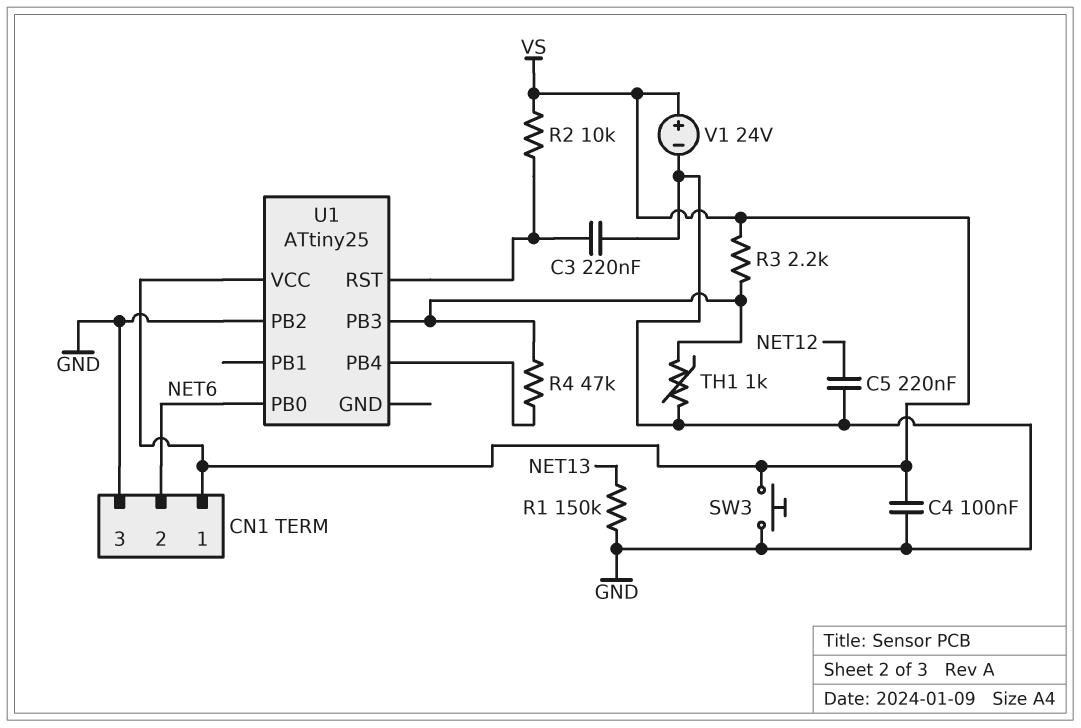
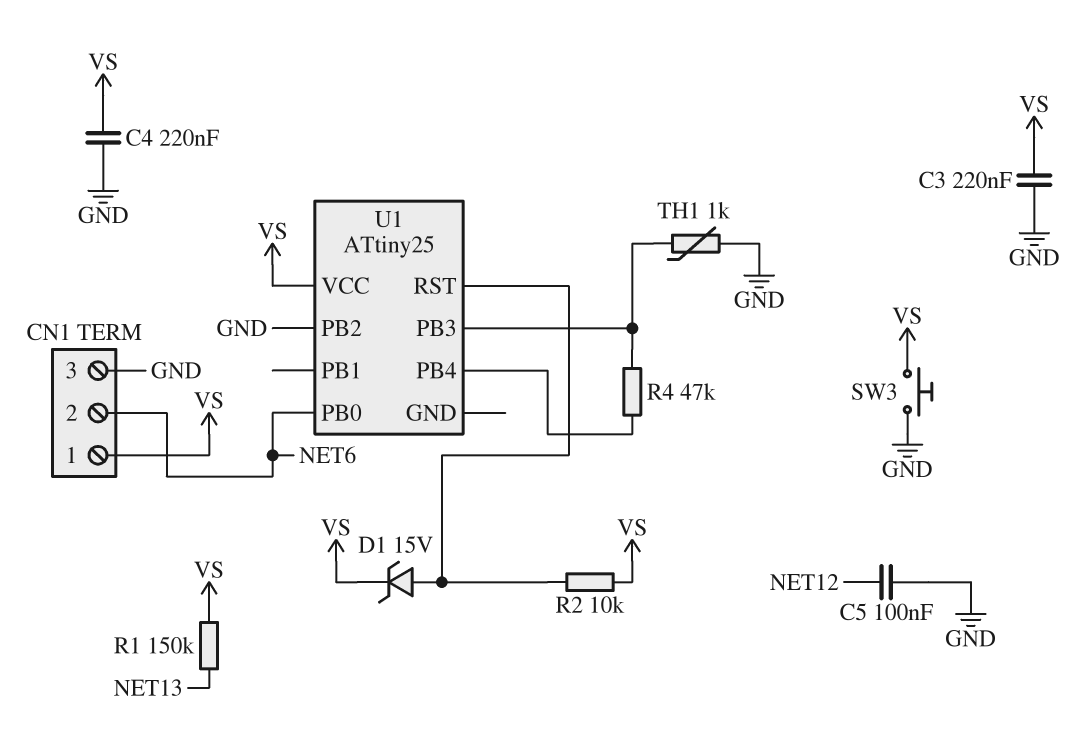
C3: 220nF (GND, U1/RST) -> 220nF (GND, VS)
C4: 100nF (GND, VS) -> 220nF (GND, VS)
C5: 220nF (GND, NET12) -> 100nF (GND, NET12)
D1: none -> zener 15V (A U1/RST, K VS)
R1: 150k (GND, NET13) -> 150k (NET13, VS)
R3: 2.2k (U1/PB3, VS) -> none
V1: 24V (plus VS, minus GND) -> none

